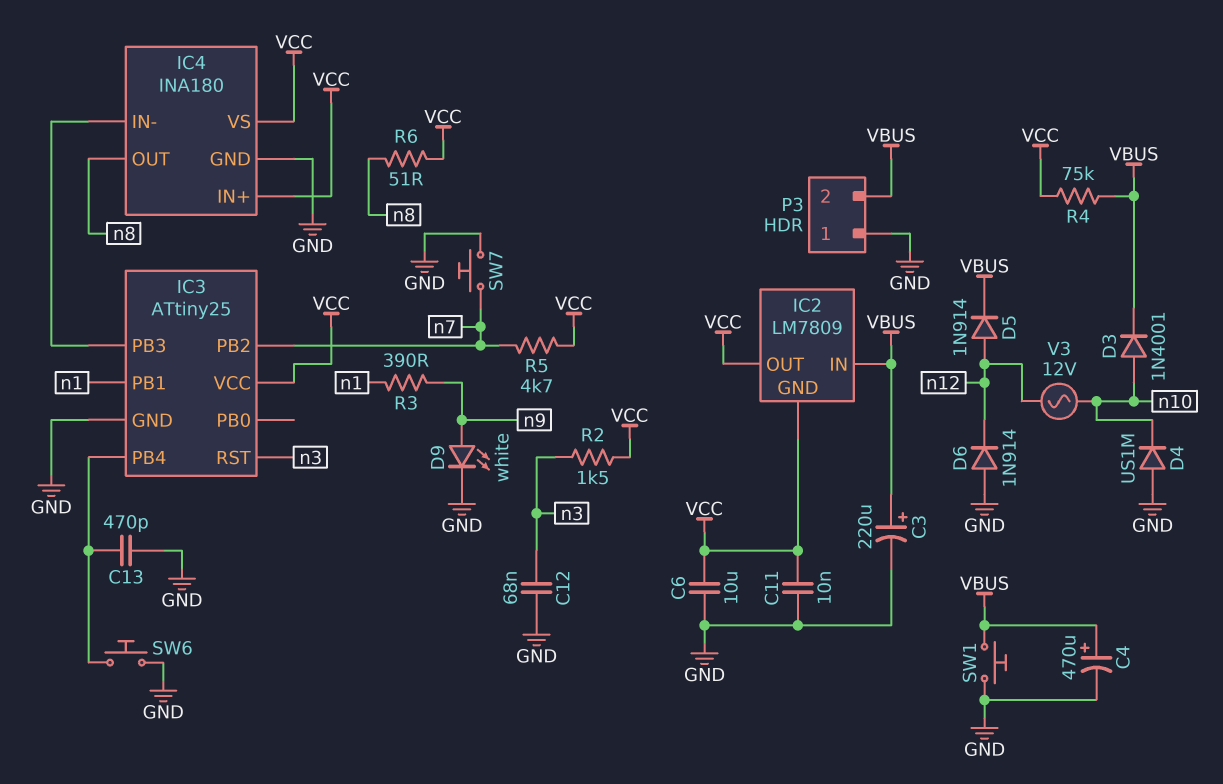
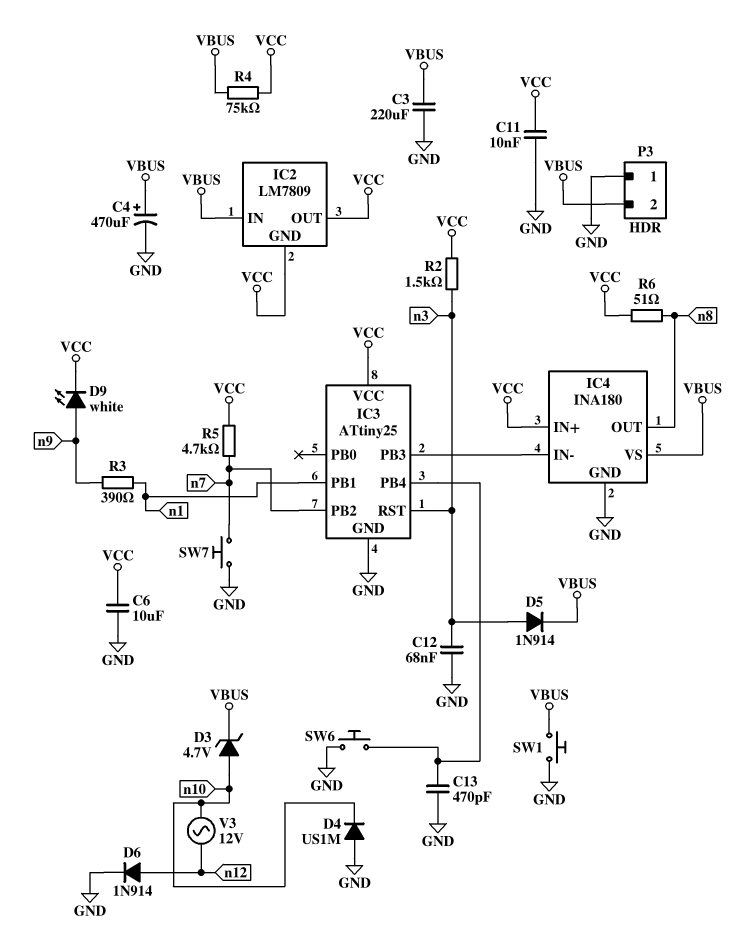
C3: 220uF (plus VBUS, minus GND) -> 220uF (GND, VBUS)
D3: diode 1N4001 (A n10, K VBUS) -> zener 4.7V (A n10, K VBUS)
D5: diode 1N914 (A n12, K VBUS) -> diode 1N914 (A n3, K VBUS)
D6: diode 1N914 (A GND, K n12) -> diode 1N914 (A n12, K GND)
D9: LED white (A n9, K GND) -> LED white (A n9, K VCC)
IC4 pin VS: VCC -> VBUS

